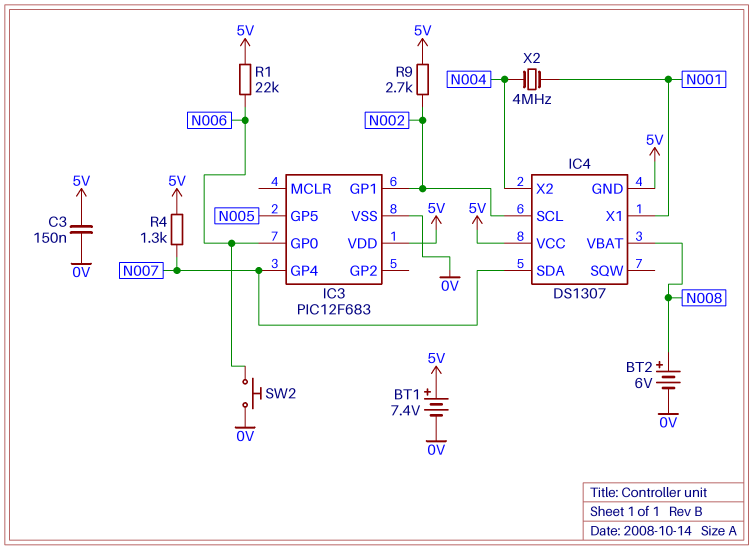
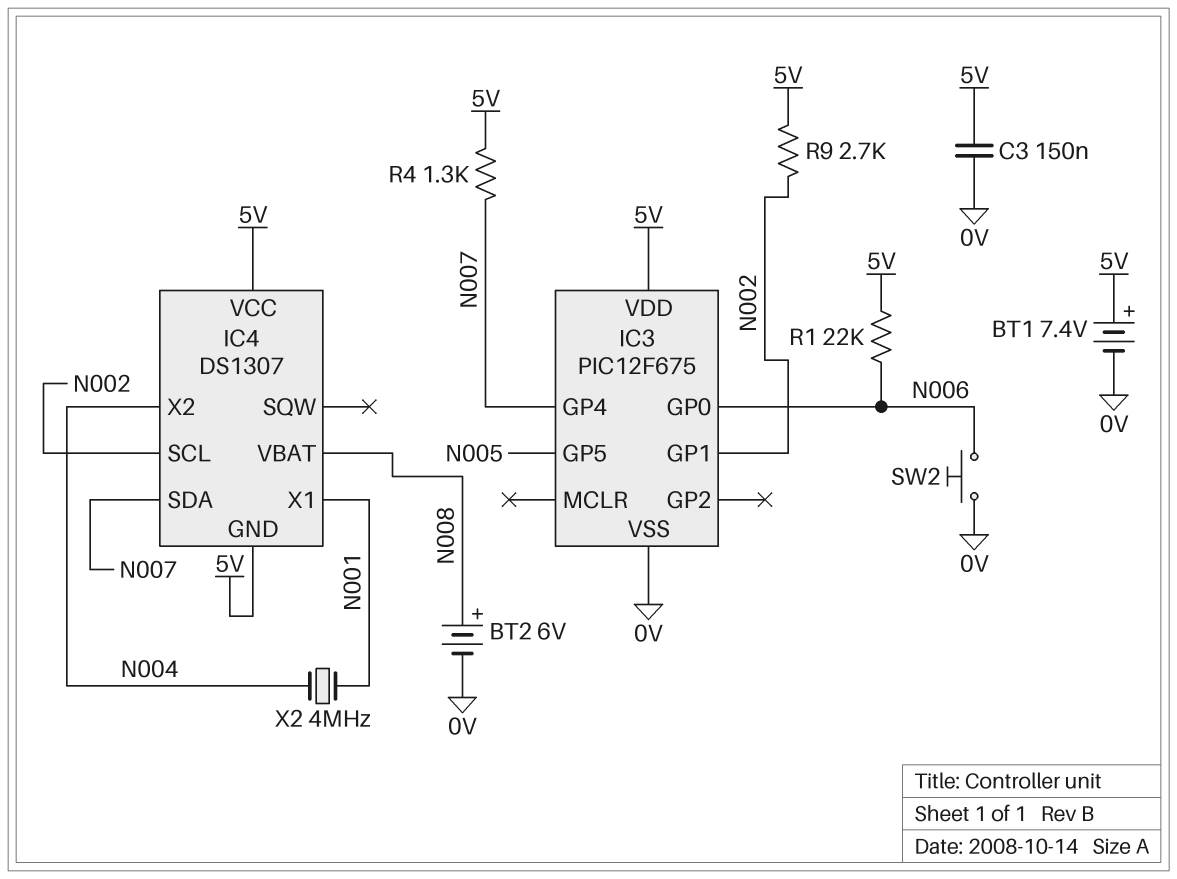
IC3: PIC12F683 -> PIC12F675

